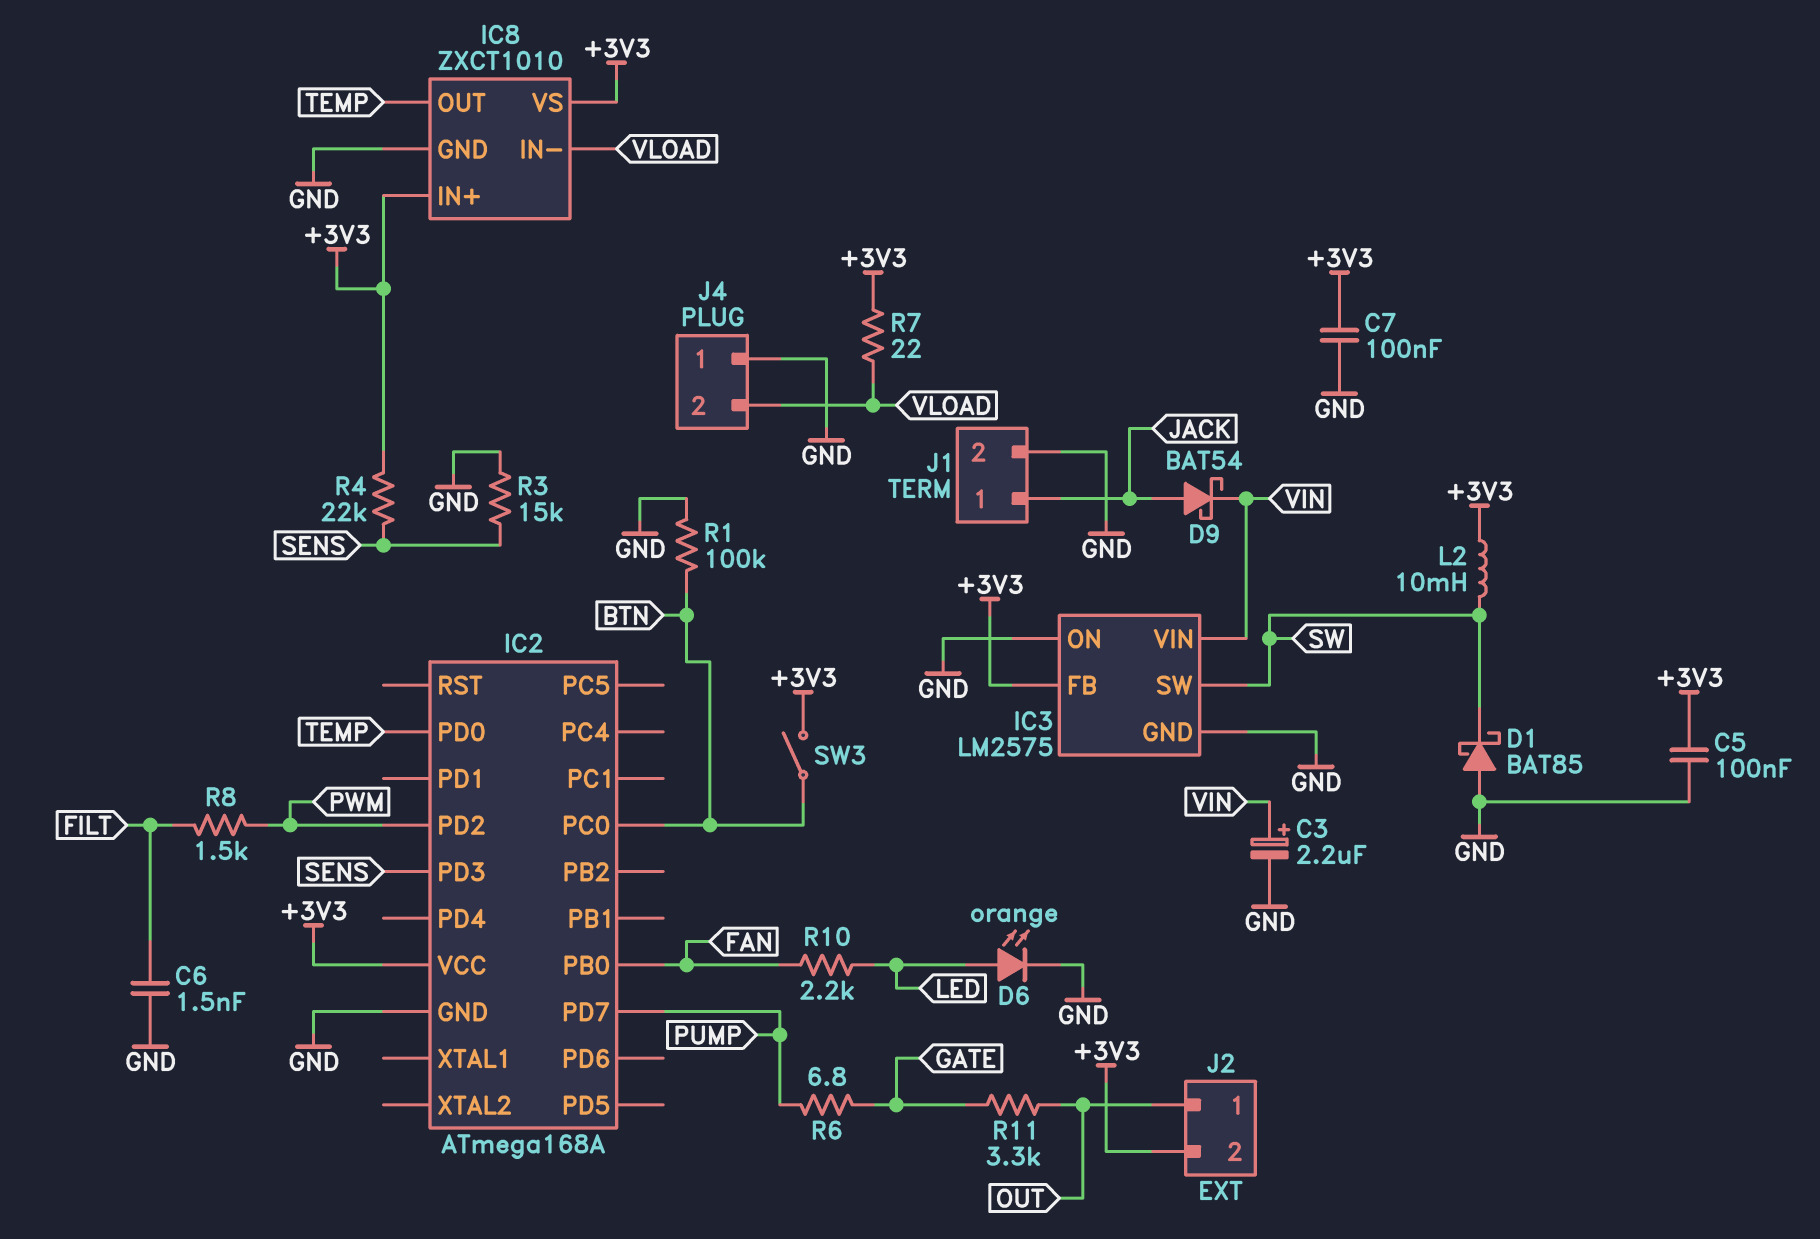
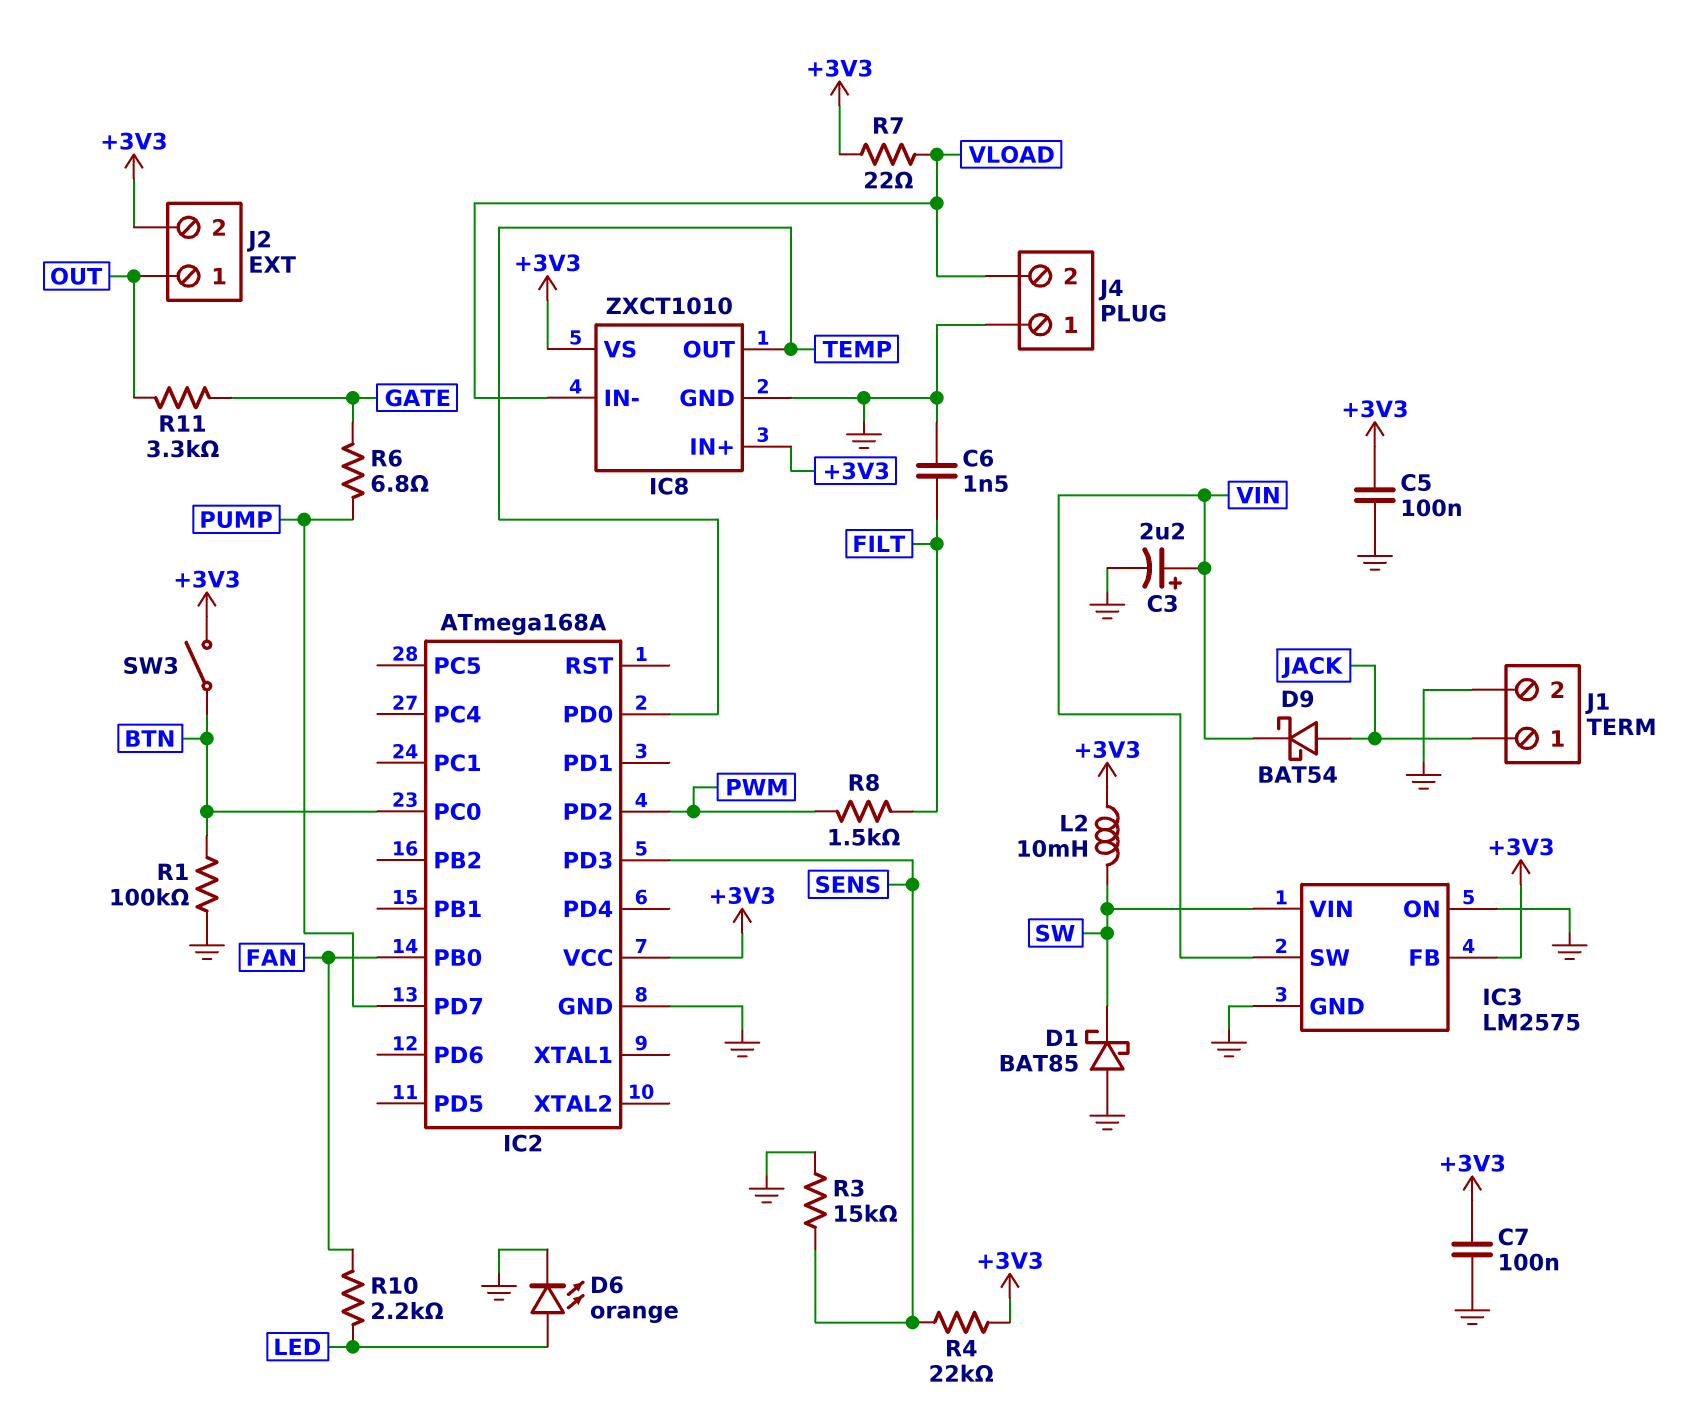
IC3 pin SW: SW -> VIN
IC3 pin VIN: VIN -> SW

